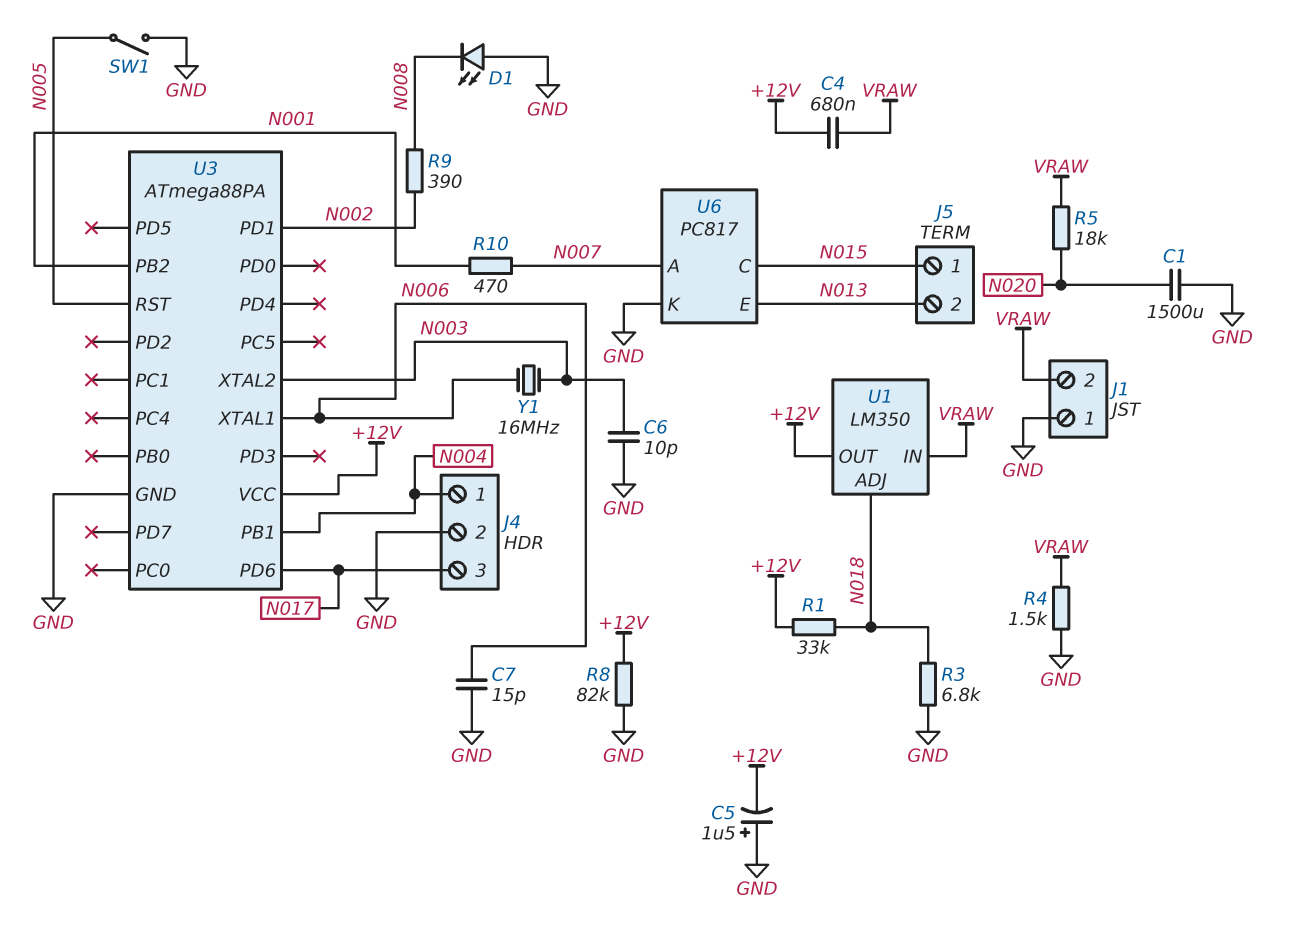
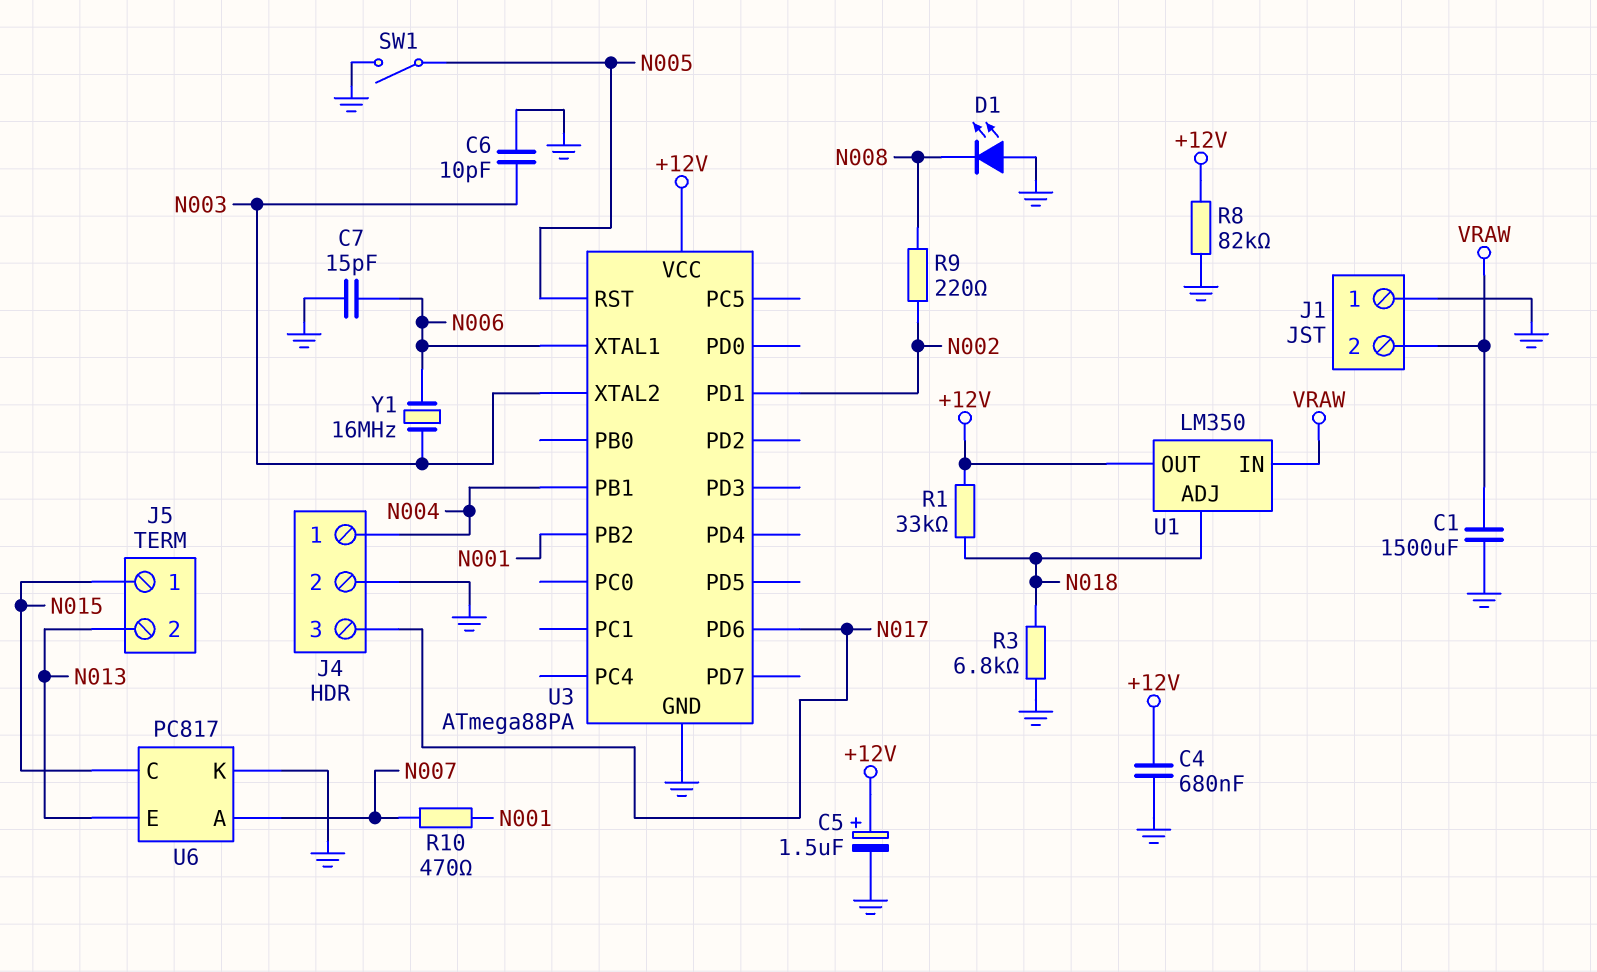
C1: 1500uF (GND, N020) -> 1500uF (GND, VRAW)
C4: 680nF (+12V, VRAW) -> 680nF (+12V, GND)
C5: 1.5uF (plus GND, minus +12V) -> 1.5uF (plus +12V, minus GND)
R4: 1.5k (GND, VRAW) -> none
R5: 18k (N020, VRAW) -> none
R9: 390 (N002, N008) -> 220 (N002, N008)

